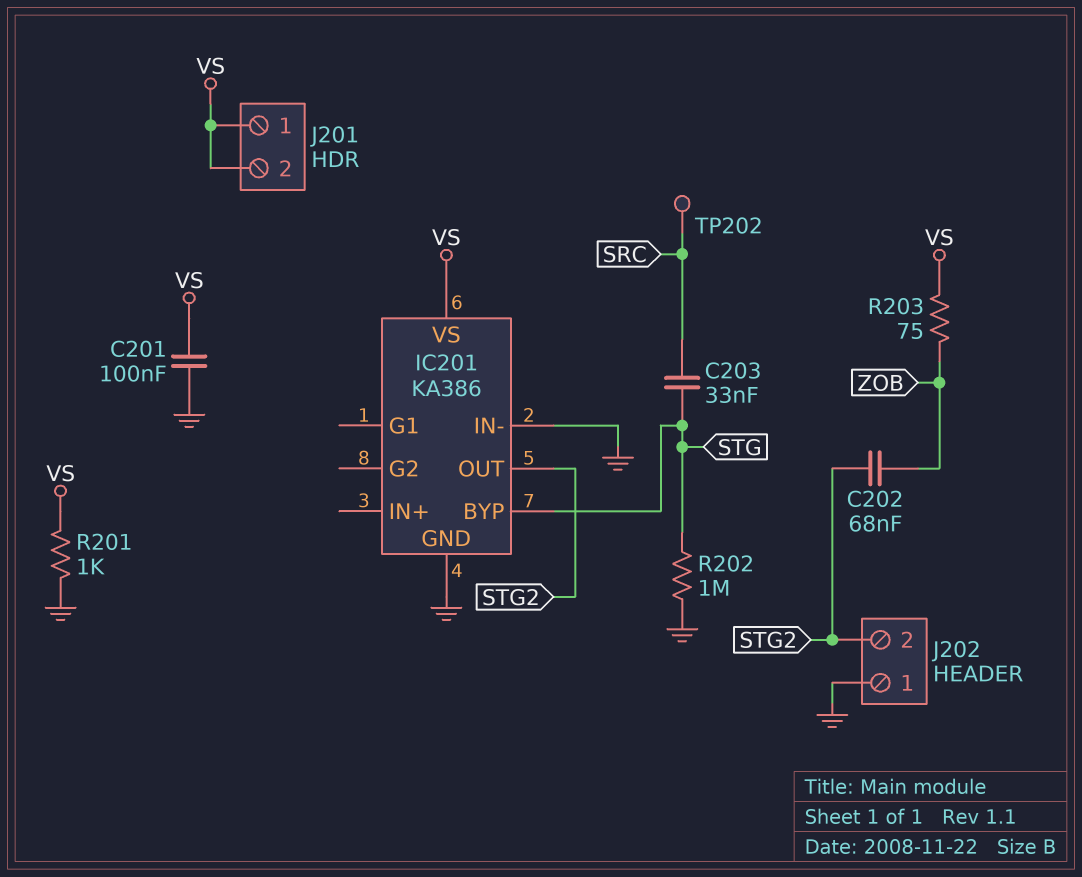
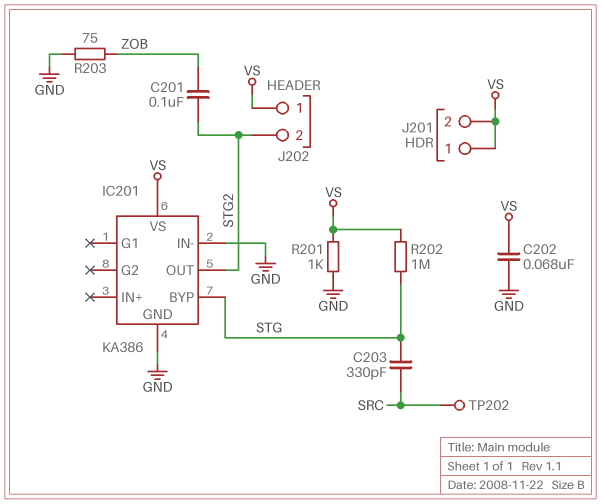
C201: 100nF (GND, VS) -> 100nF (STG2, ZOB)
C202: 68nF (STG2, ZOB) -> 68nF (GND, VS)
C203: 33nF (SRC, STG) -> 330pF (SRC, STG)
J202 pin 1: GND -> VS
R202: 1M (GND, STG) -> 1M (STG, VS)
R203: 75 (VS, ZOB) -> 75 (GND, ZOB)

